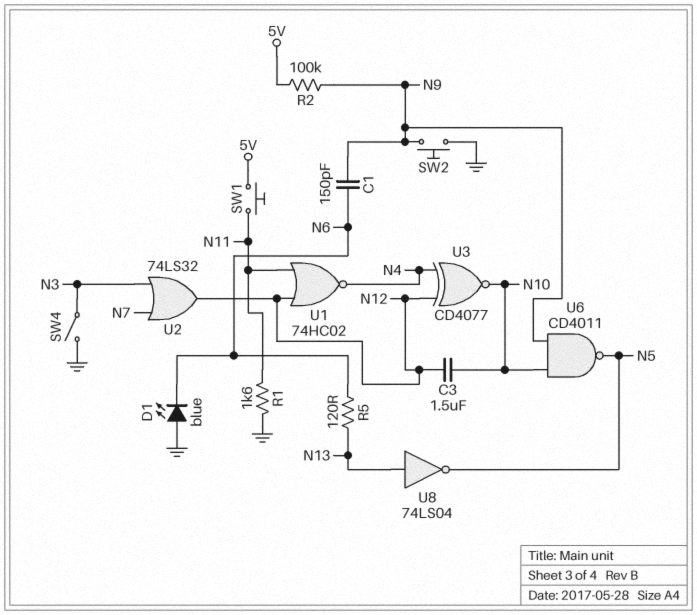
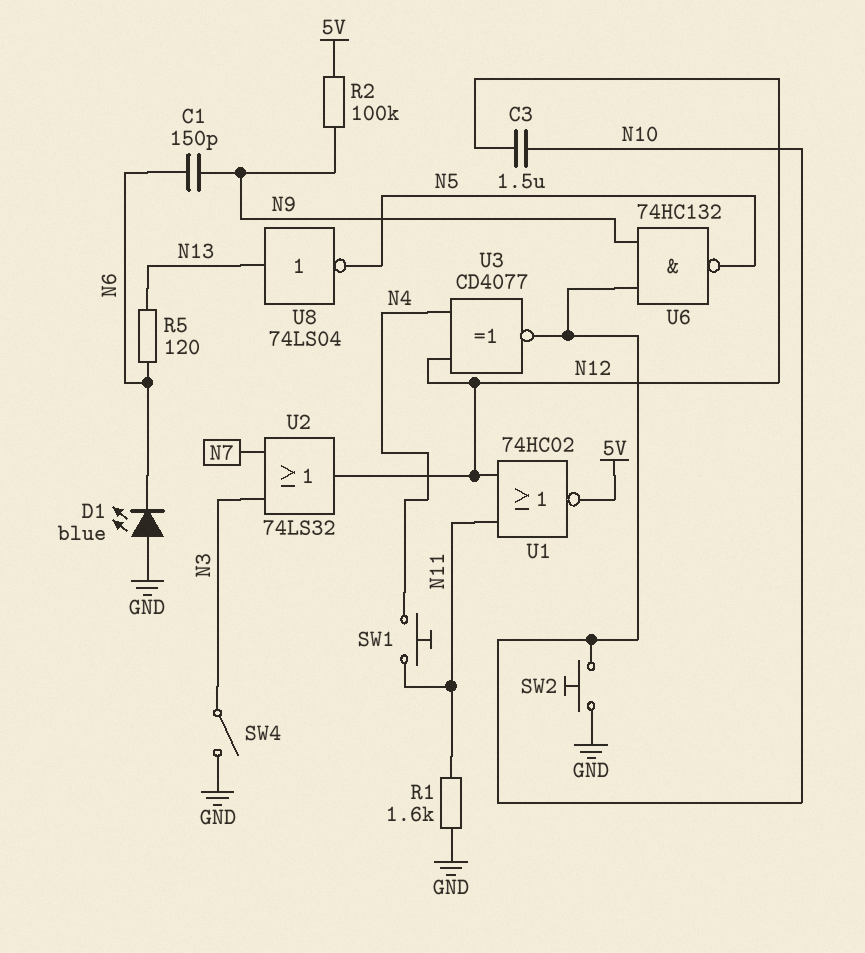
SW1: button (5V, N11) -> button (N4, N11)
SW2: button (GND, N9) -> button (GND, N10)
U1: NOR 74HC02 (in N11, in N12, out N4) -> NOR 74HC02 (in N11, in N12, out 5V)
U6: NAND CD4011 (in N9, in N10, out N5) -> NAND 74HC132 (in N9, in N10, out N5)

